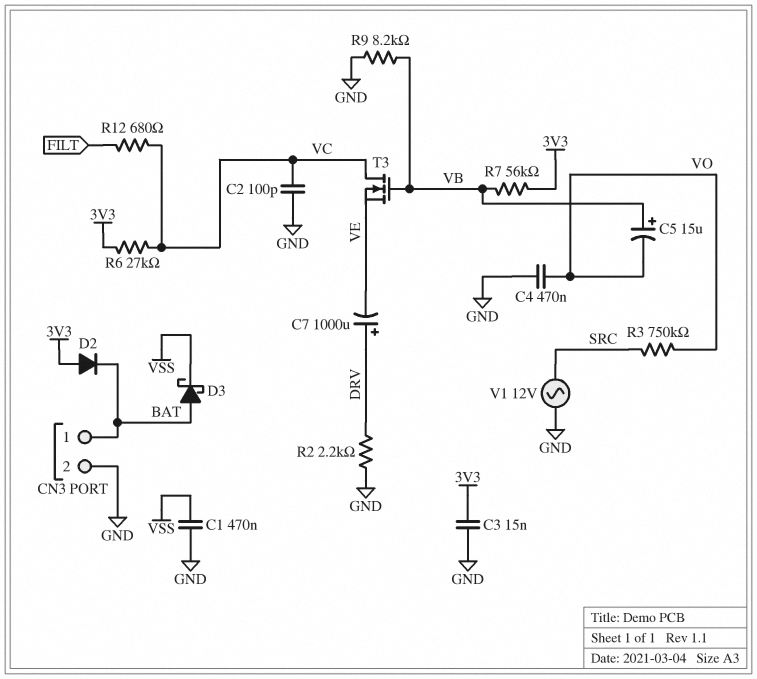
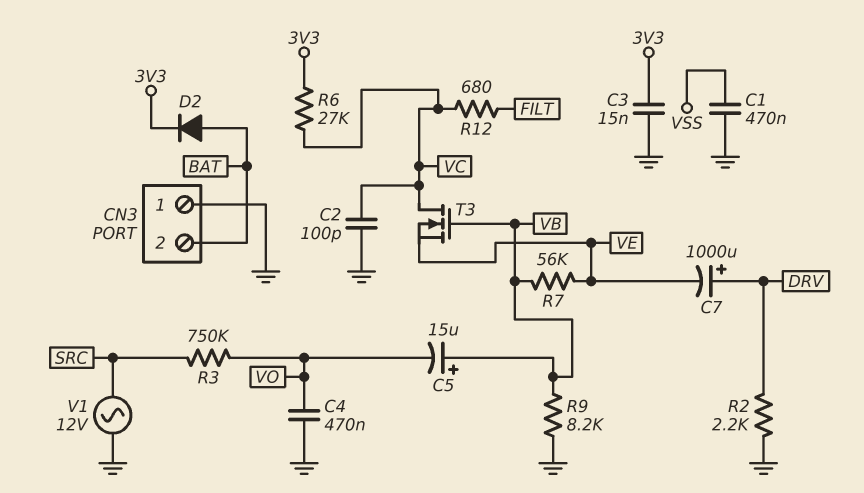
CN3 pin 1: BAT -> GND
CN3 pin 2: GND -> BAT
D2: diode (A 3V3, K BAT) -> diode (A BAT, K 3V3)
D3: schottky (A BAT, K VSS) -> none
R7: 56k (3V3, VB) -> 56k (VB, VE)

